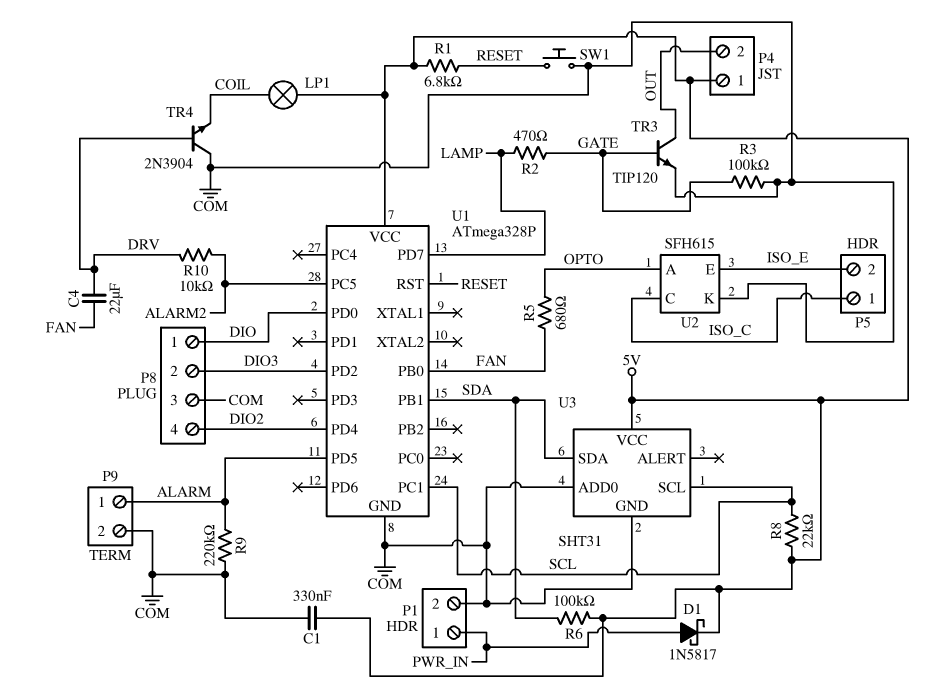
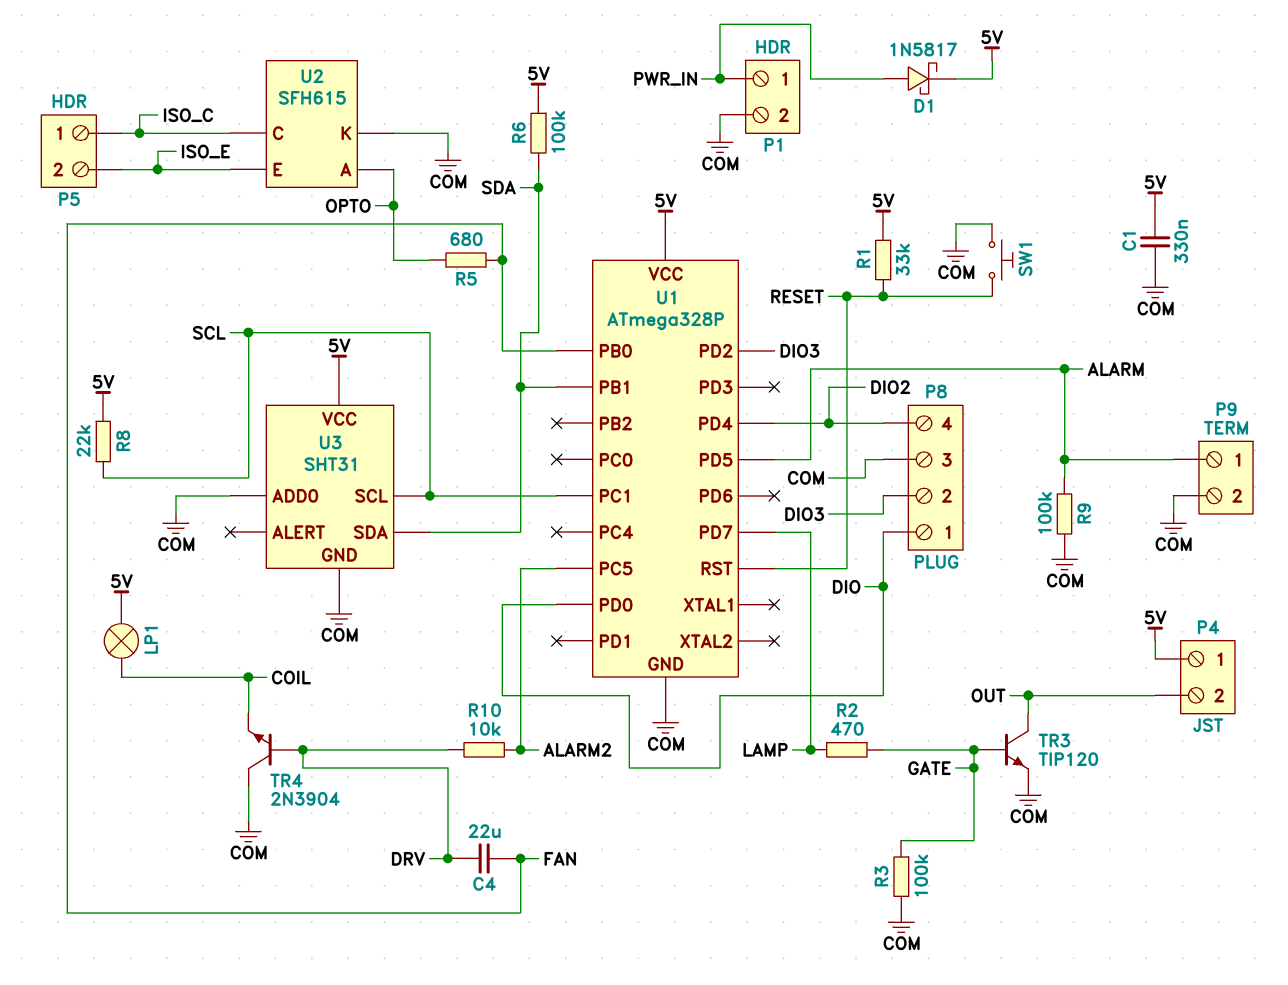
R1: 6.8k (5V, RESET) -> 33k (5V, RESET)
R9: 220k (ALARM, COM) -> 100k (ALARM, COM)

